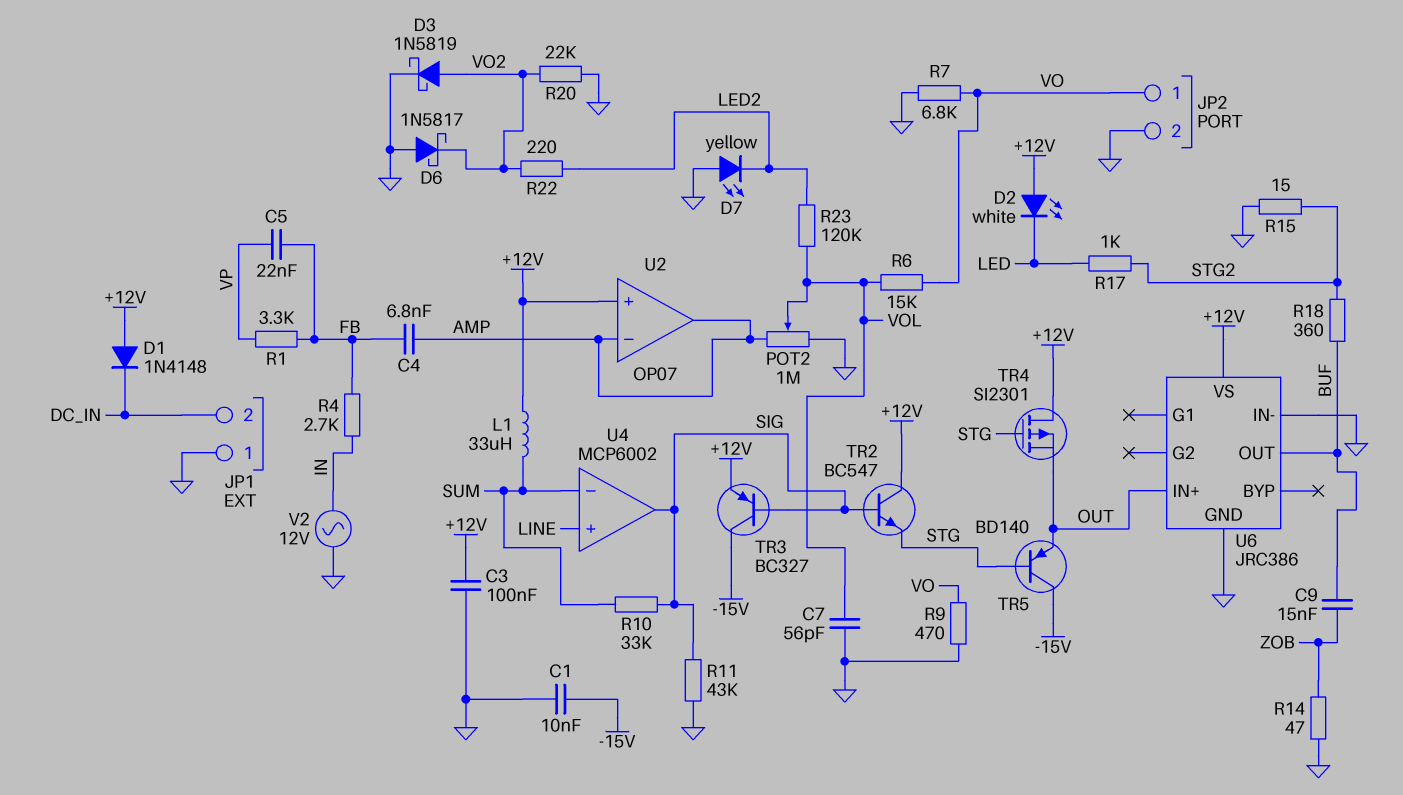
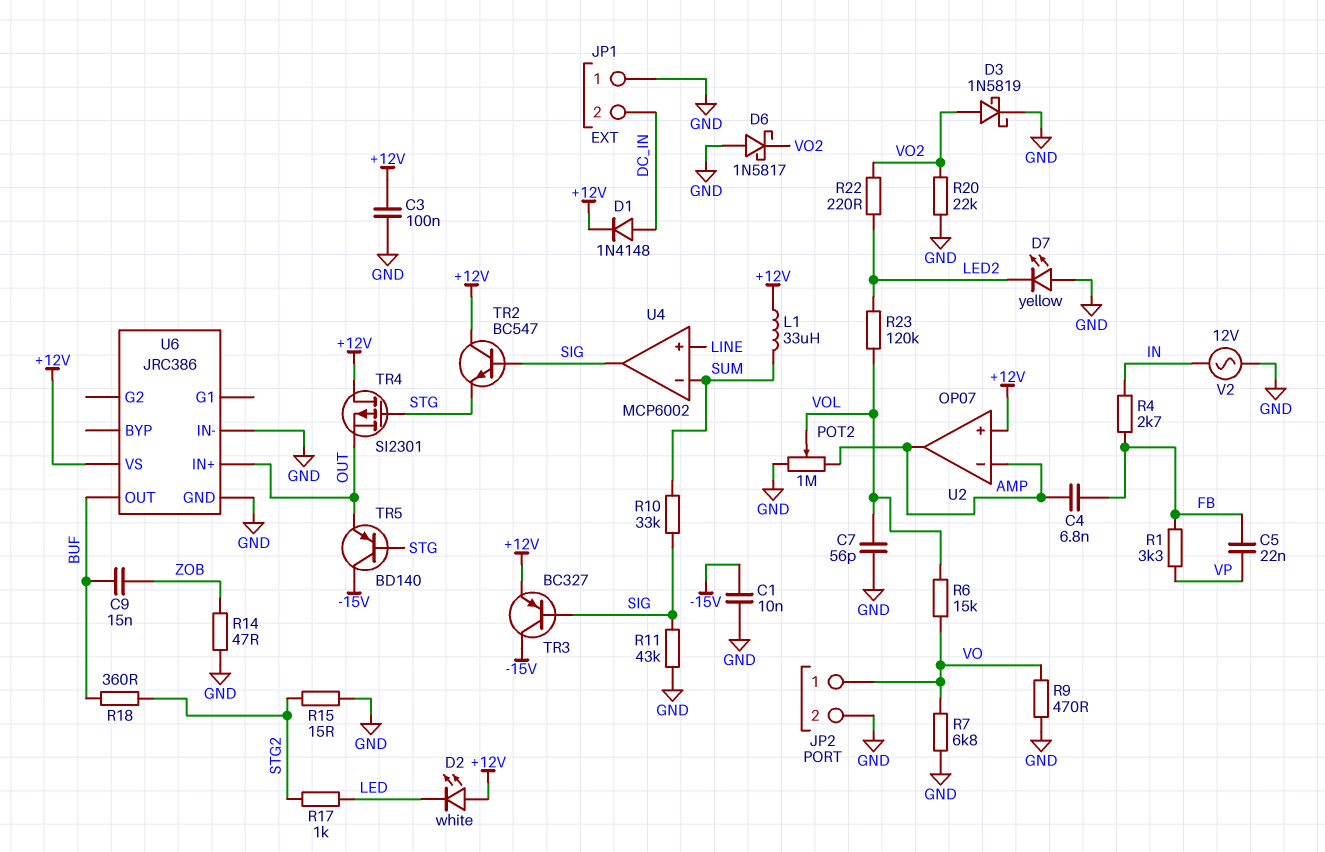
D1: diode 1N4148 (A +12V, K DC_IN) -> diode 1N4148 (A DC_IN, K +12V)

